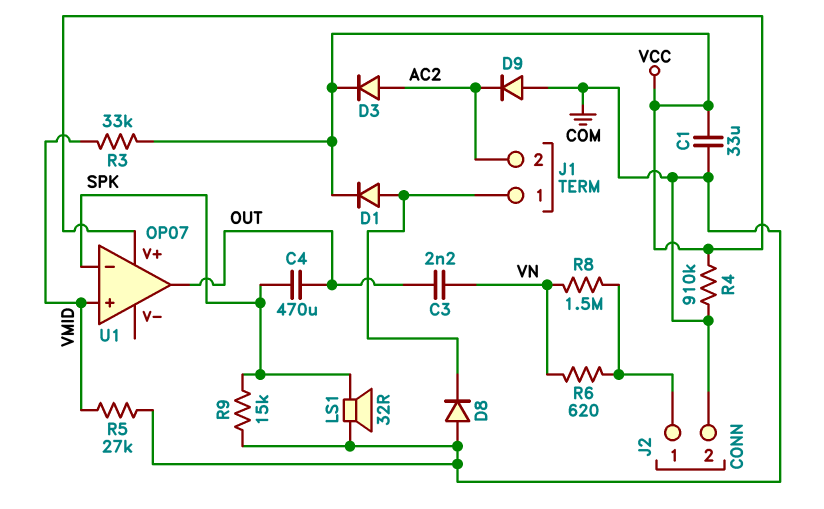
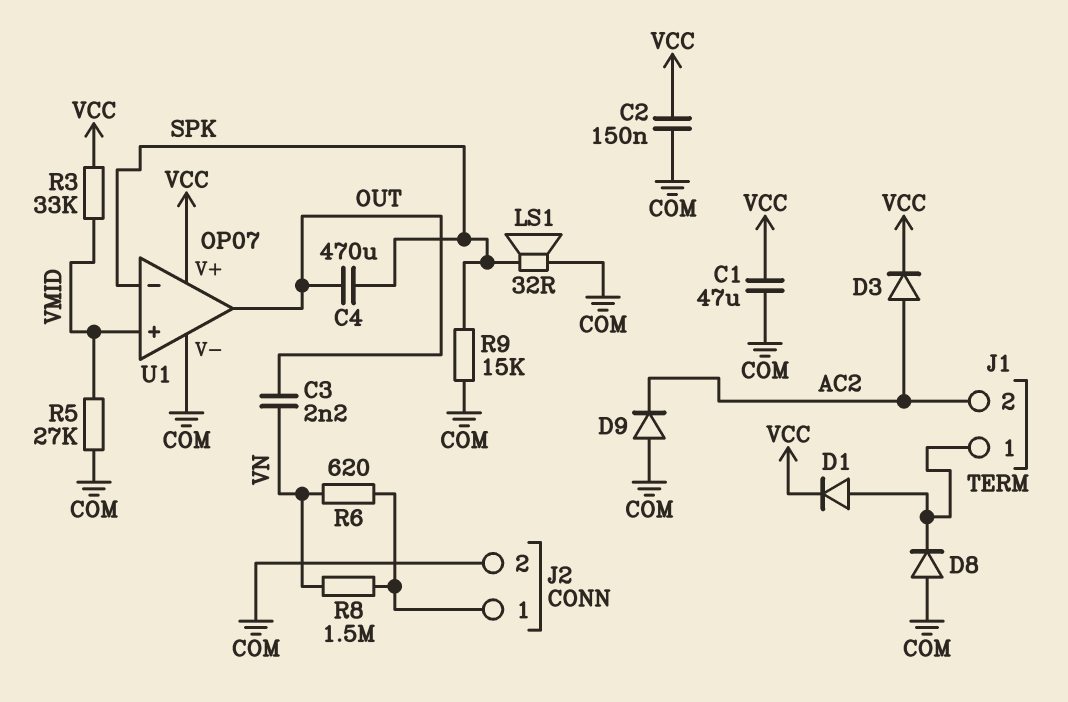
C1: 33uF (COM, VCC) -> 47uF (COM, VCC)
C2: none -> 150nF (COM, VCC)
R4: 910k (COM, VCC) -> none
U1 pin V-: none -> COM

